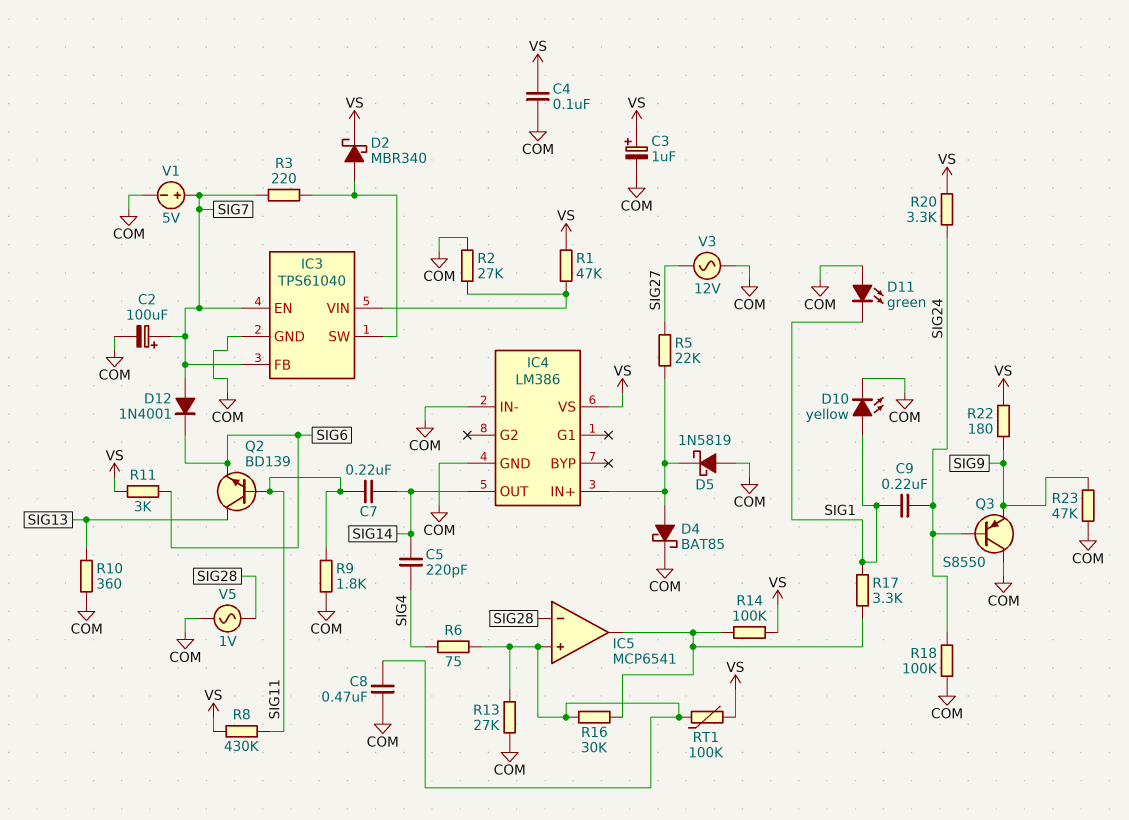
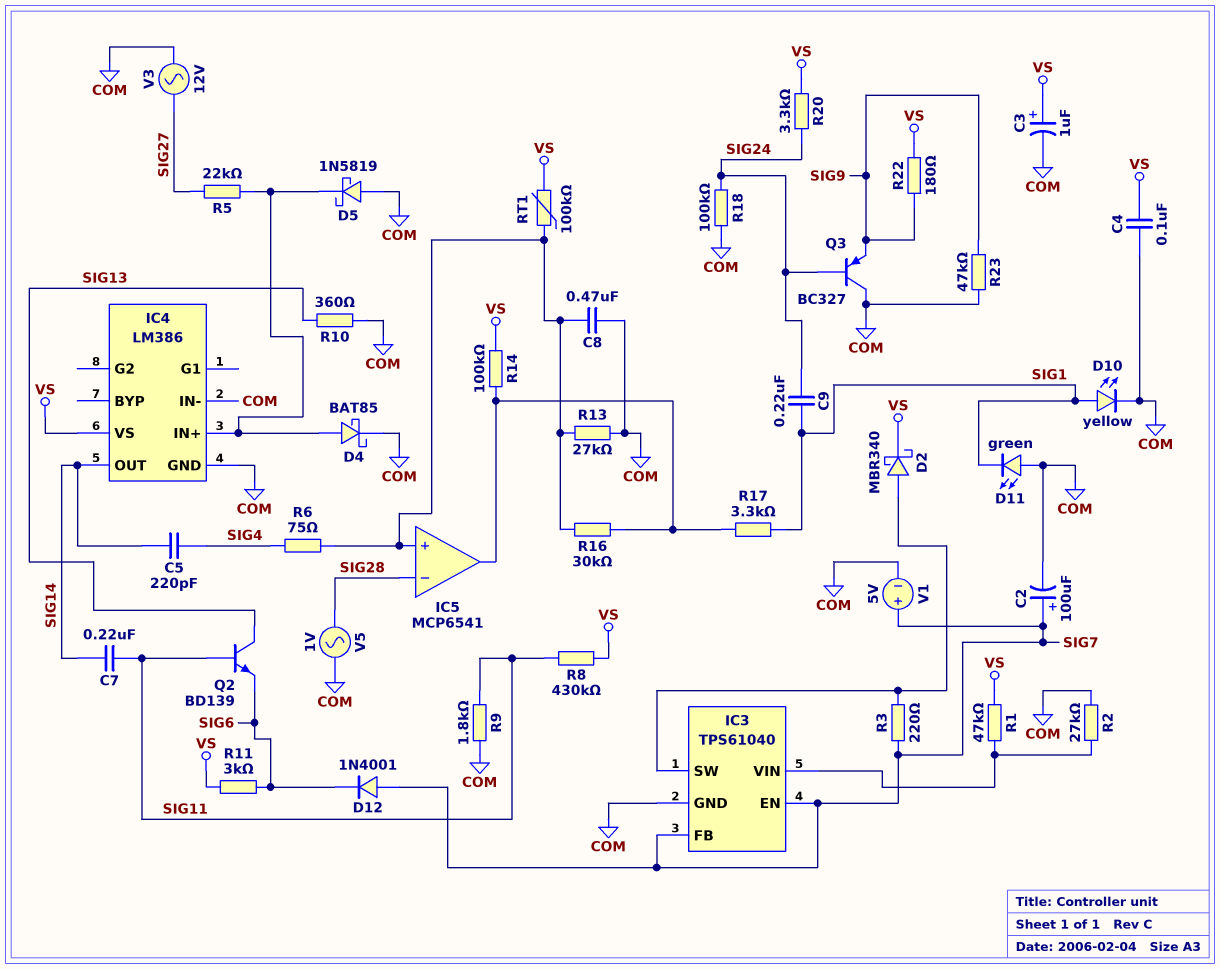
Q3: PNP S8550 (B SIG24, C COM, E SIG9) -> PNP BC327 (B SIG24, C COM, E SIG9)

